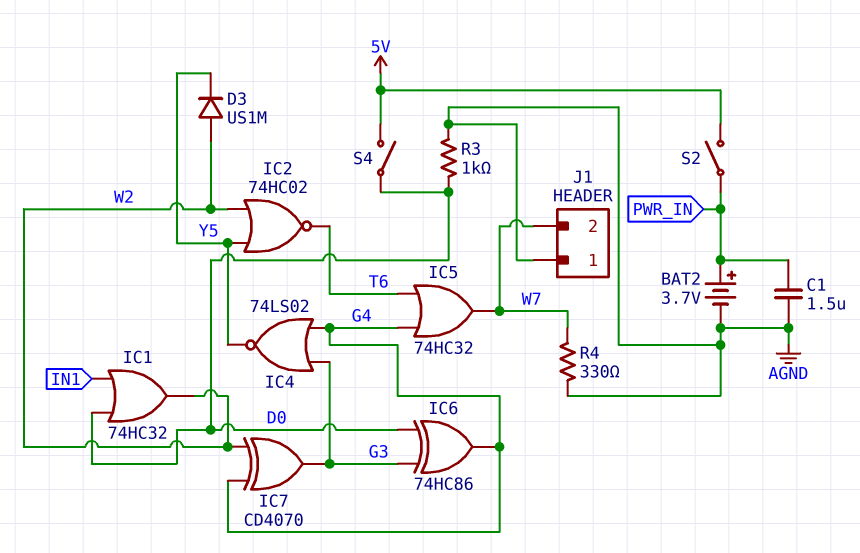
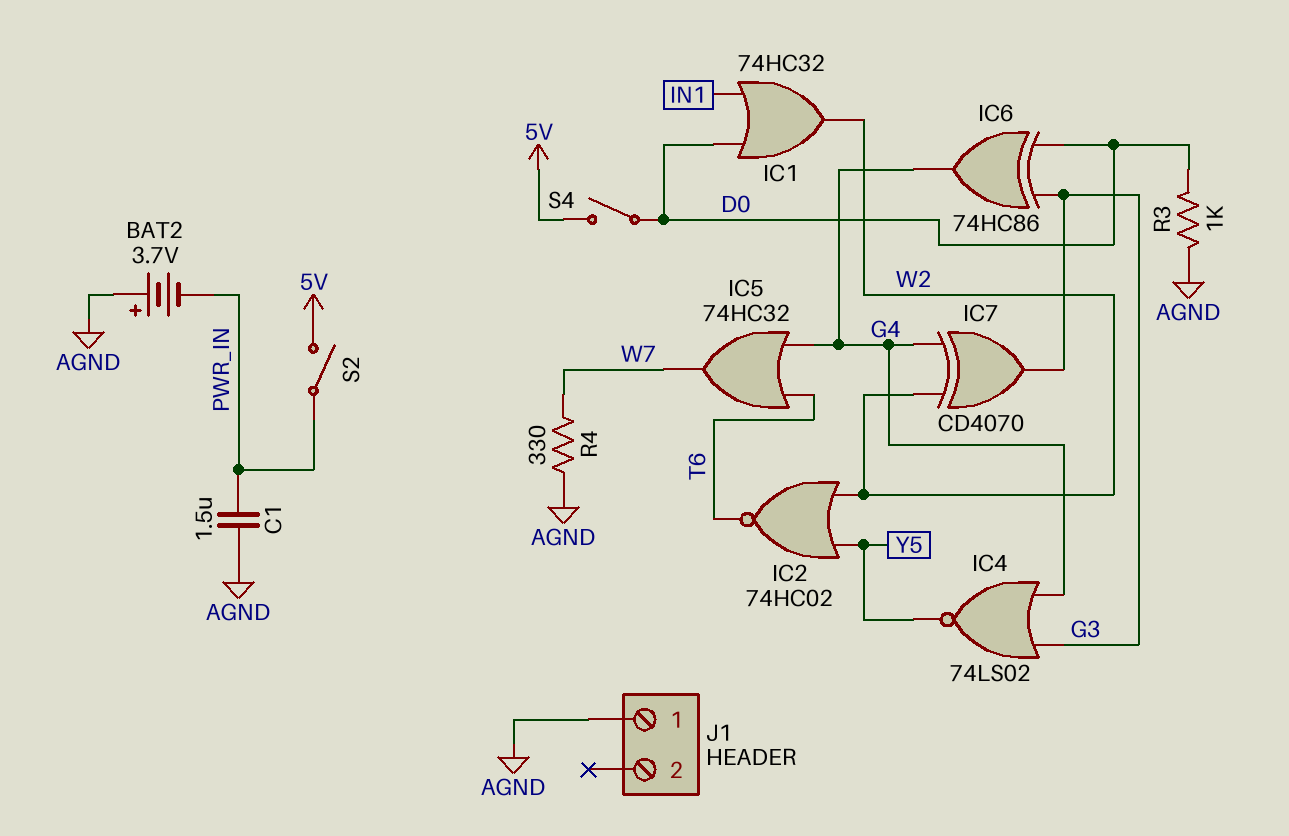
BAT2: 3.7V (plus PWR_IN, minus AGND) -> 3.7V (plus AGND, minus PWR_IN)
D3: diode US1M (A W2, K Y5) -> none
J1 pin 2: W7 -> none

